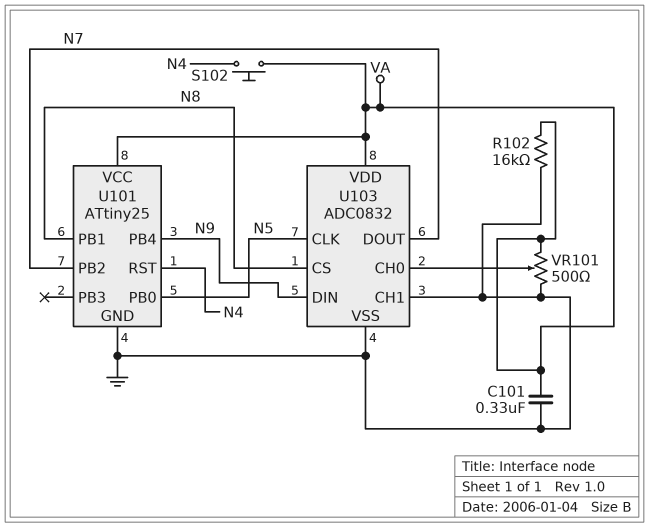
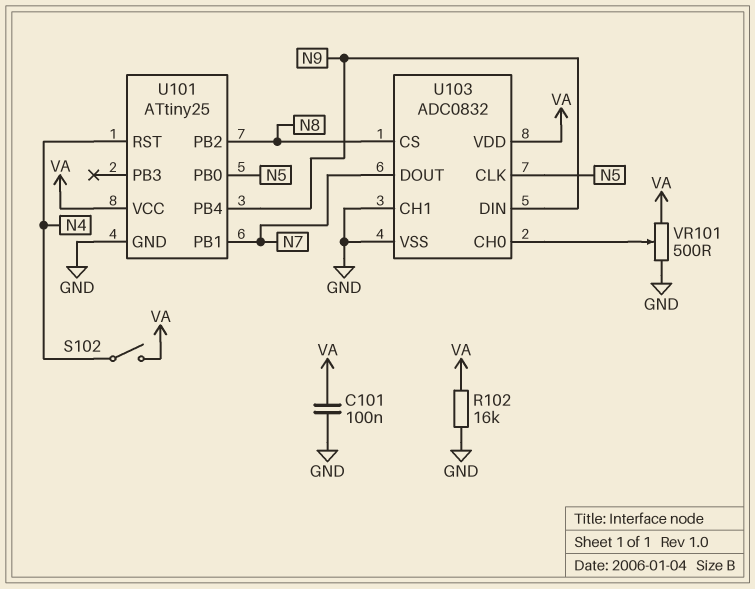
C101: 330nF (GND, VA) -> 100nF (GND, VA)
S102: button (N4, VA) -> switch (N4, VA)
U101 pin PB1: N8 -> N7
U101 pin PB2: N7 -> N8

